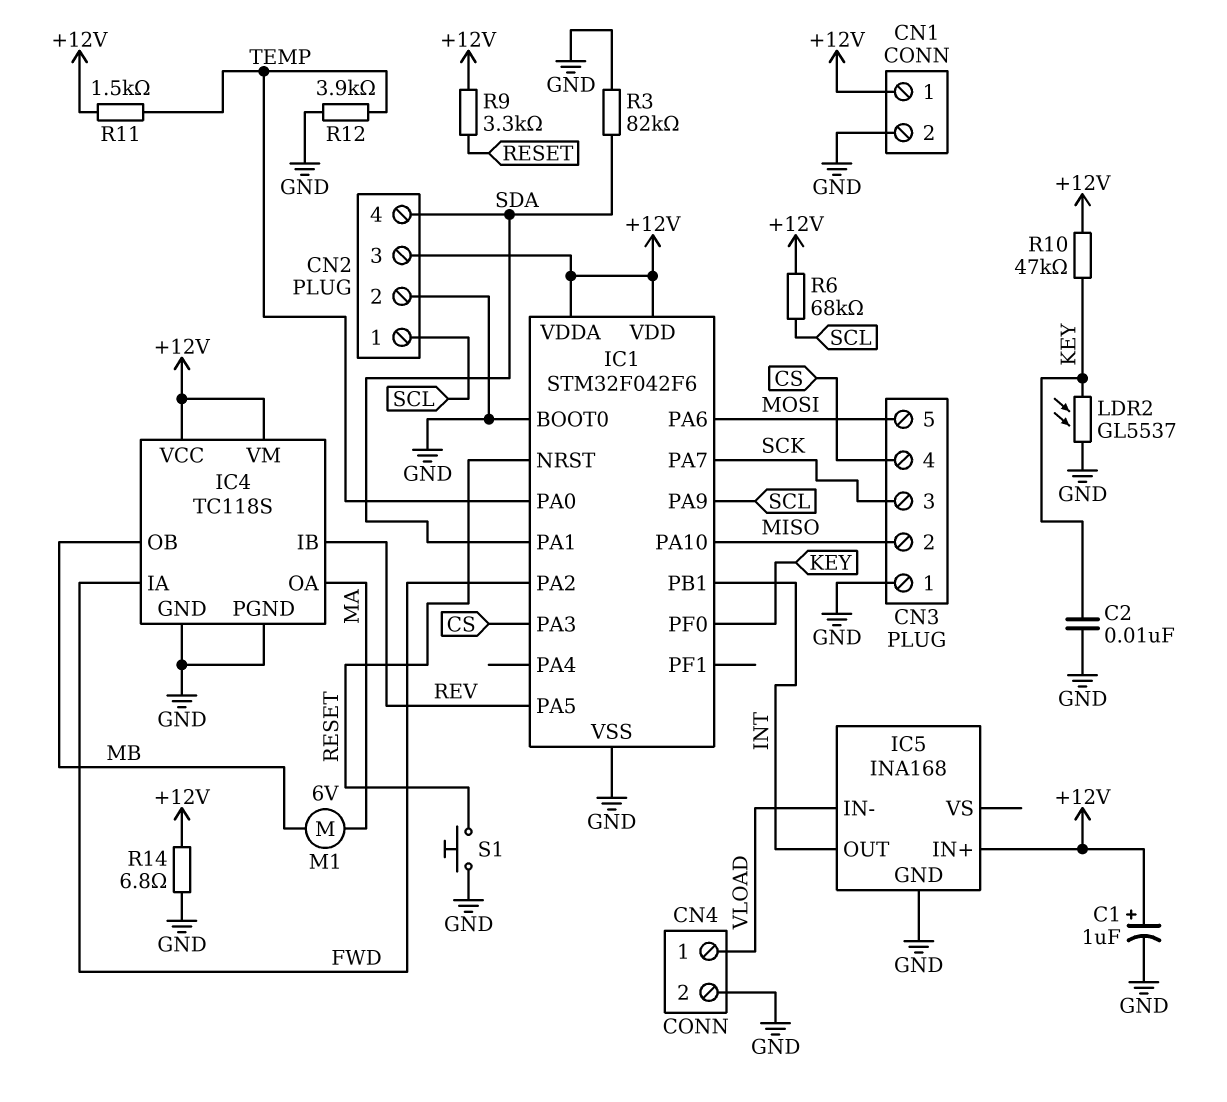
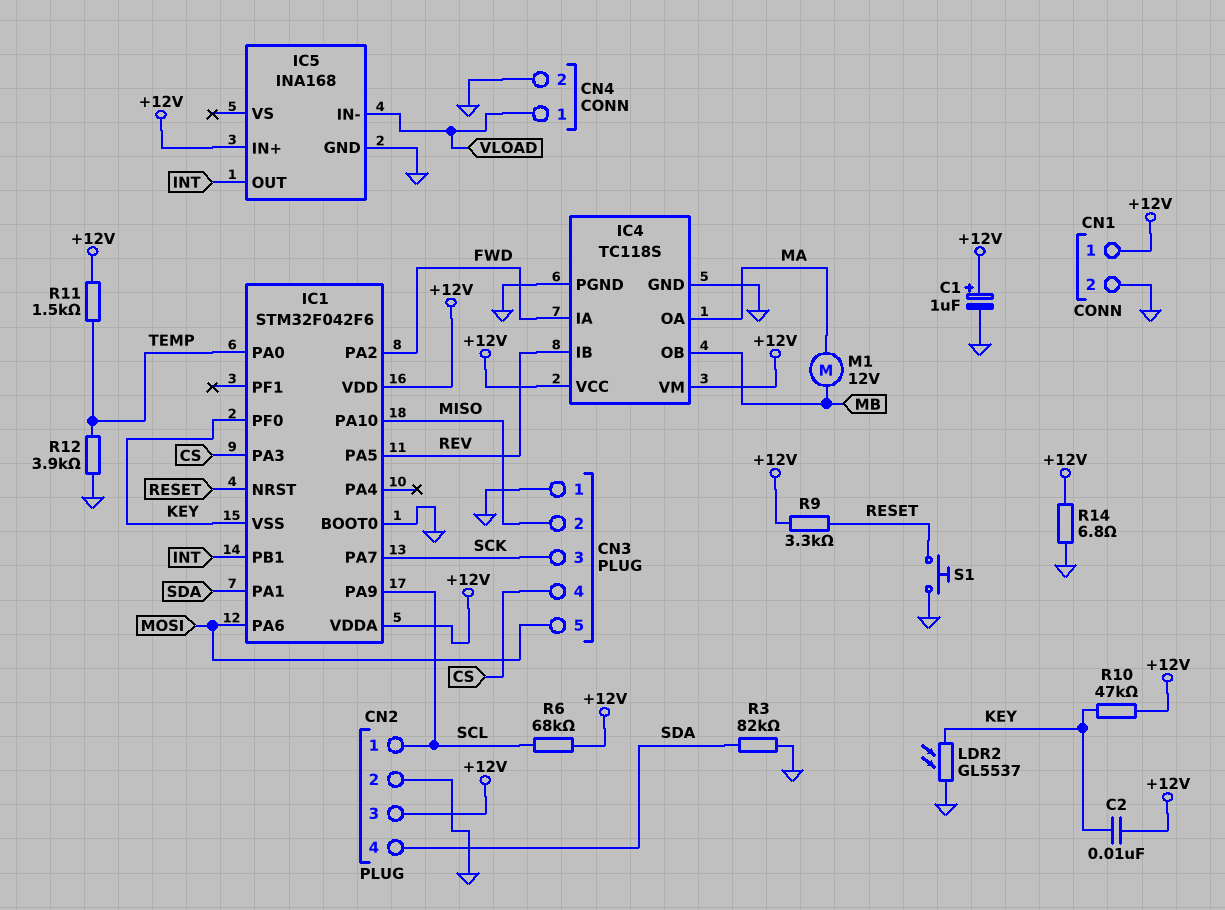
C2: 10nF (GND, KEY) -> 10nF (+12V, KEY)
IC1 pin VSS: GND -> KEY
M1: motor 6V (MA, MB) -> motor 12V (MA, MB)

